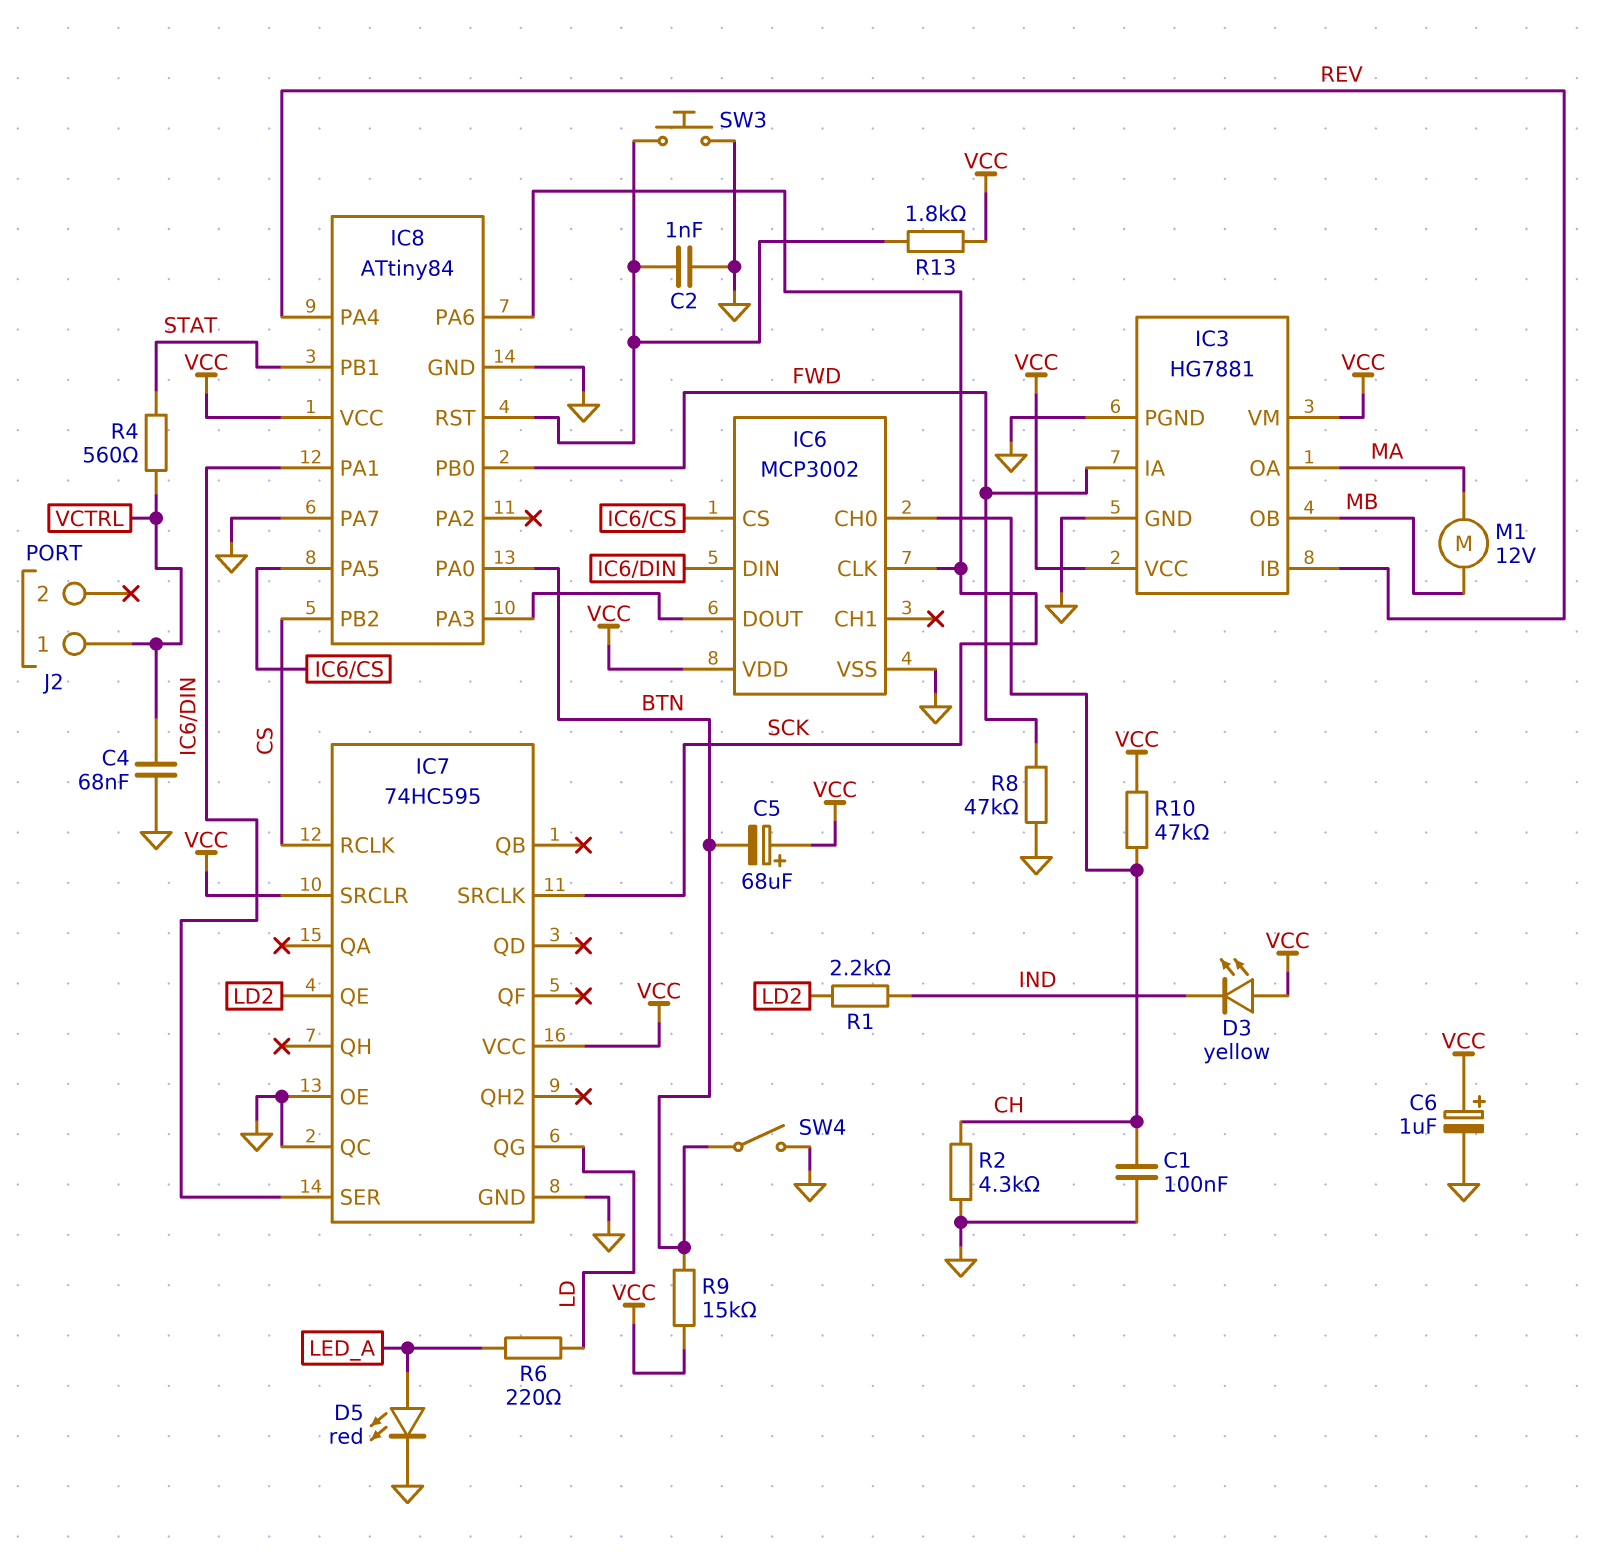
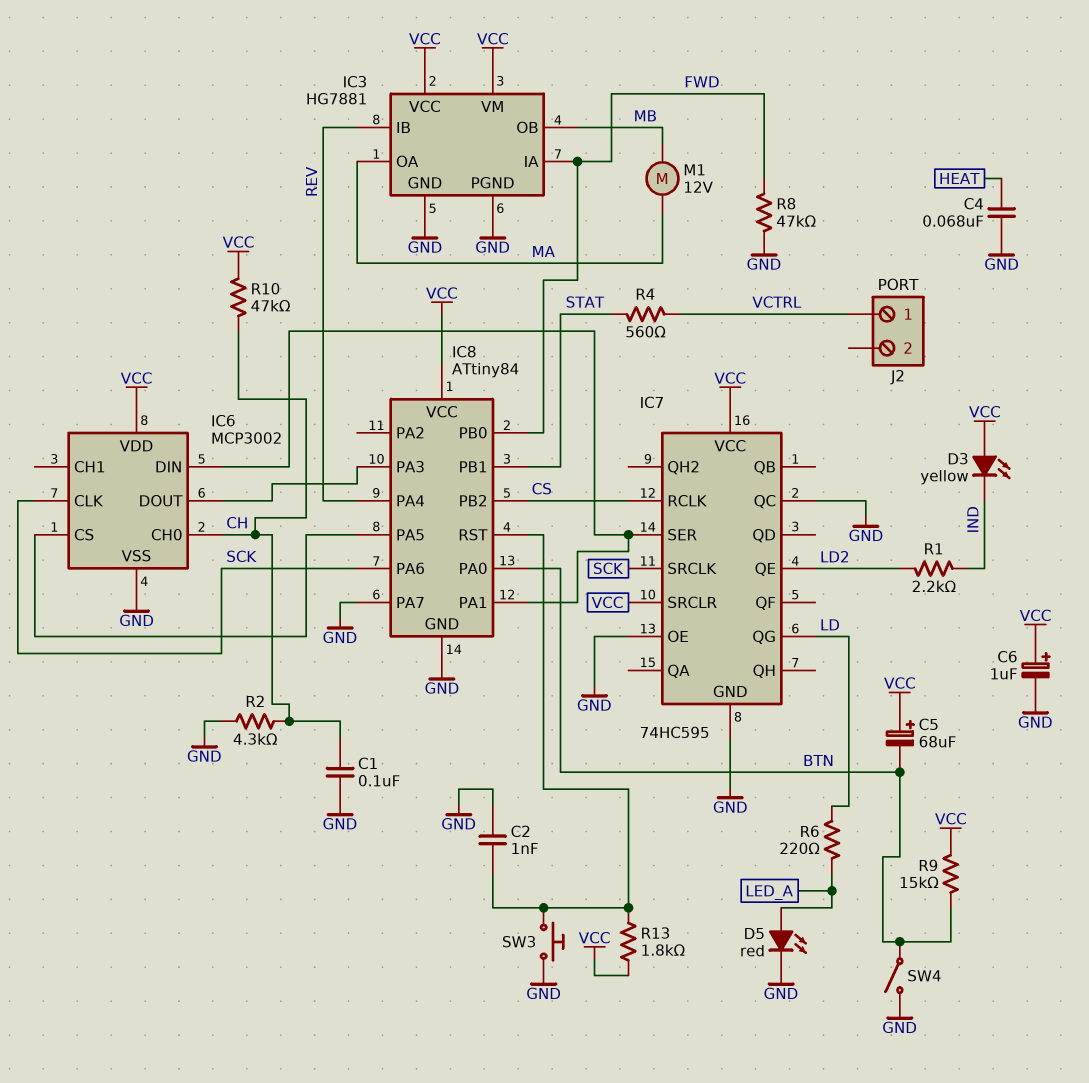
C4: 68nF (GND, VCTRL) -> 68nF (GND, HEAT)

